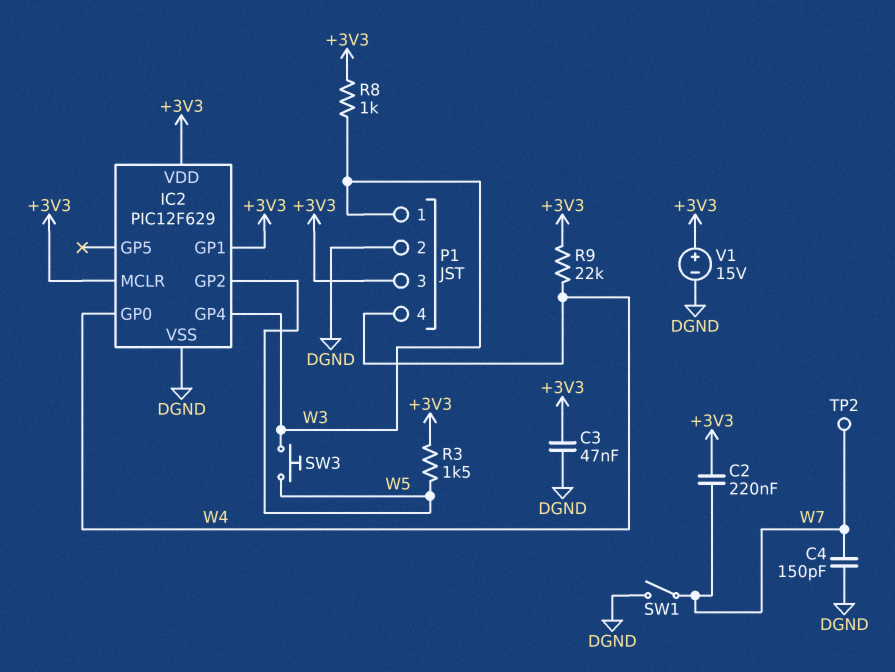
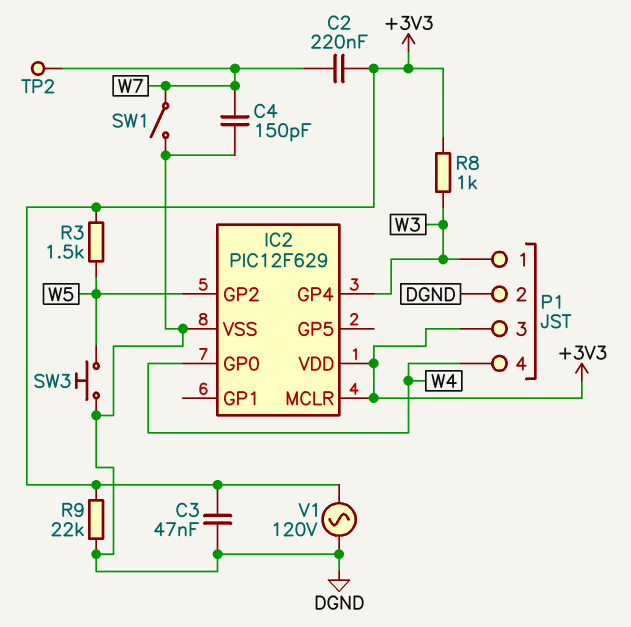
IC2 pin GP1: +3V3 -> none
R9: 22k (+3V3, W4) -> 22k (+3V3, DGND)
SW3: button (W3, W5) -> button (DGND, W5)
V1: 15V (plus +3V3, minus DGND) -> AC 120V (+3V3, DGND)

